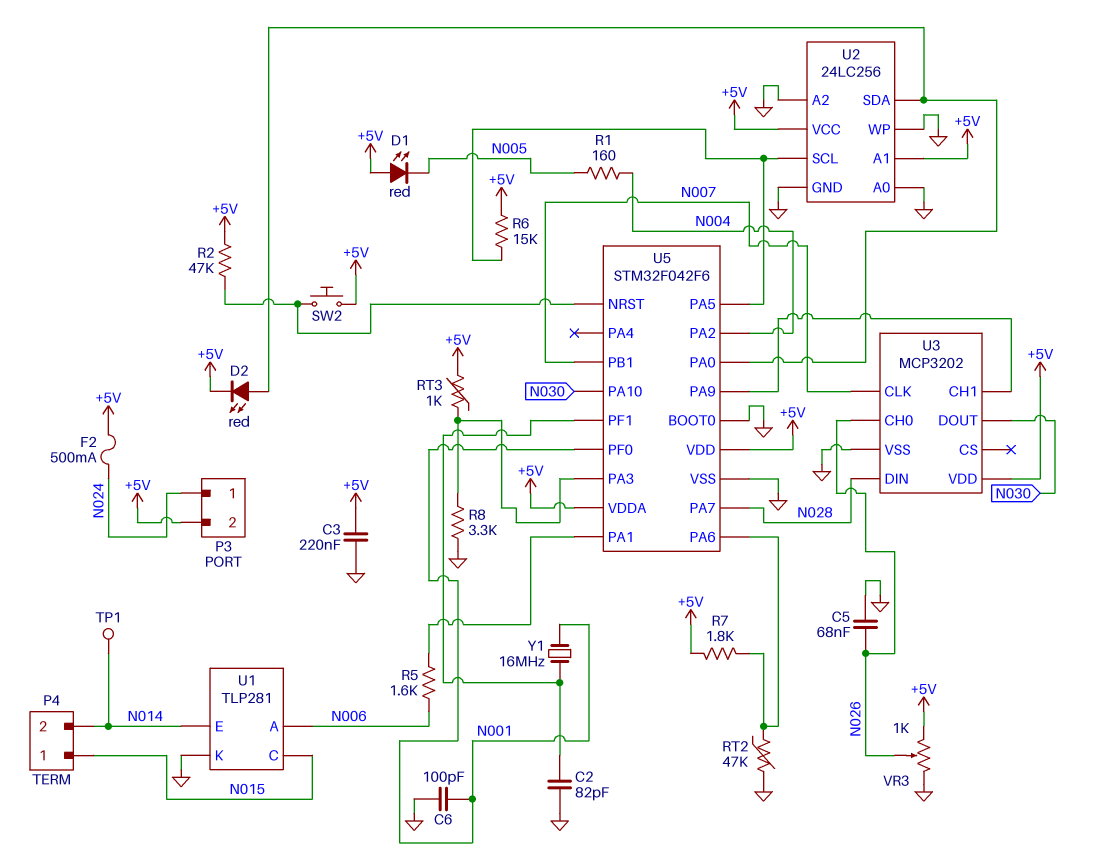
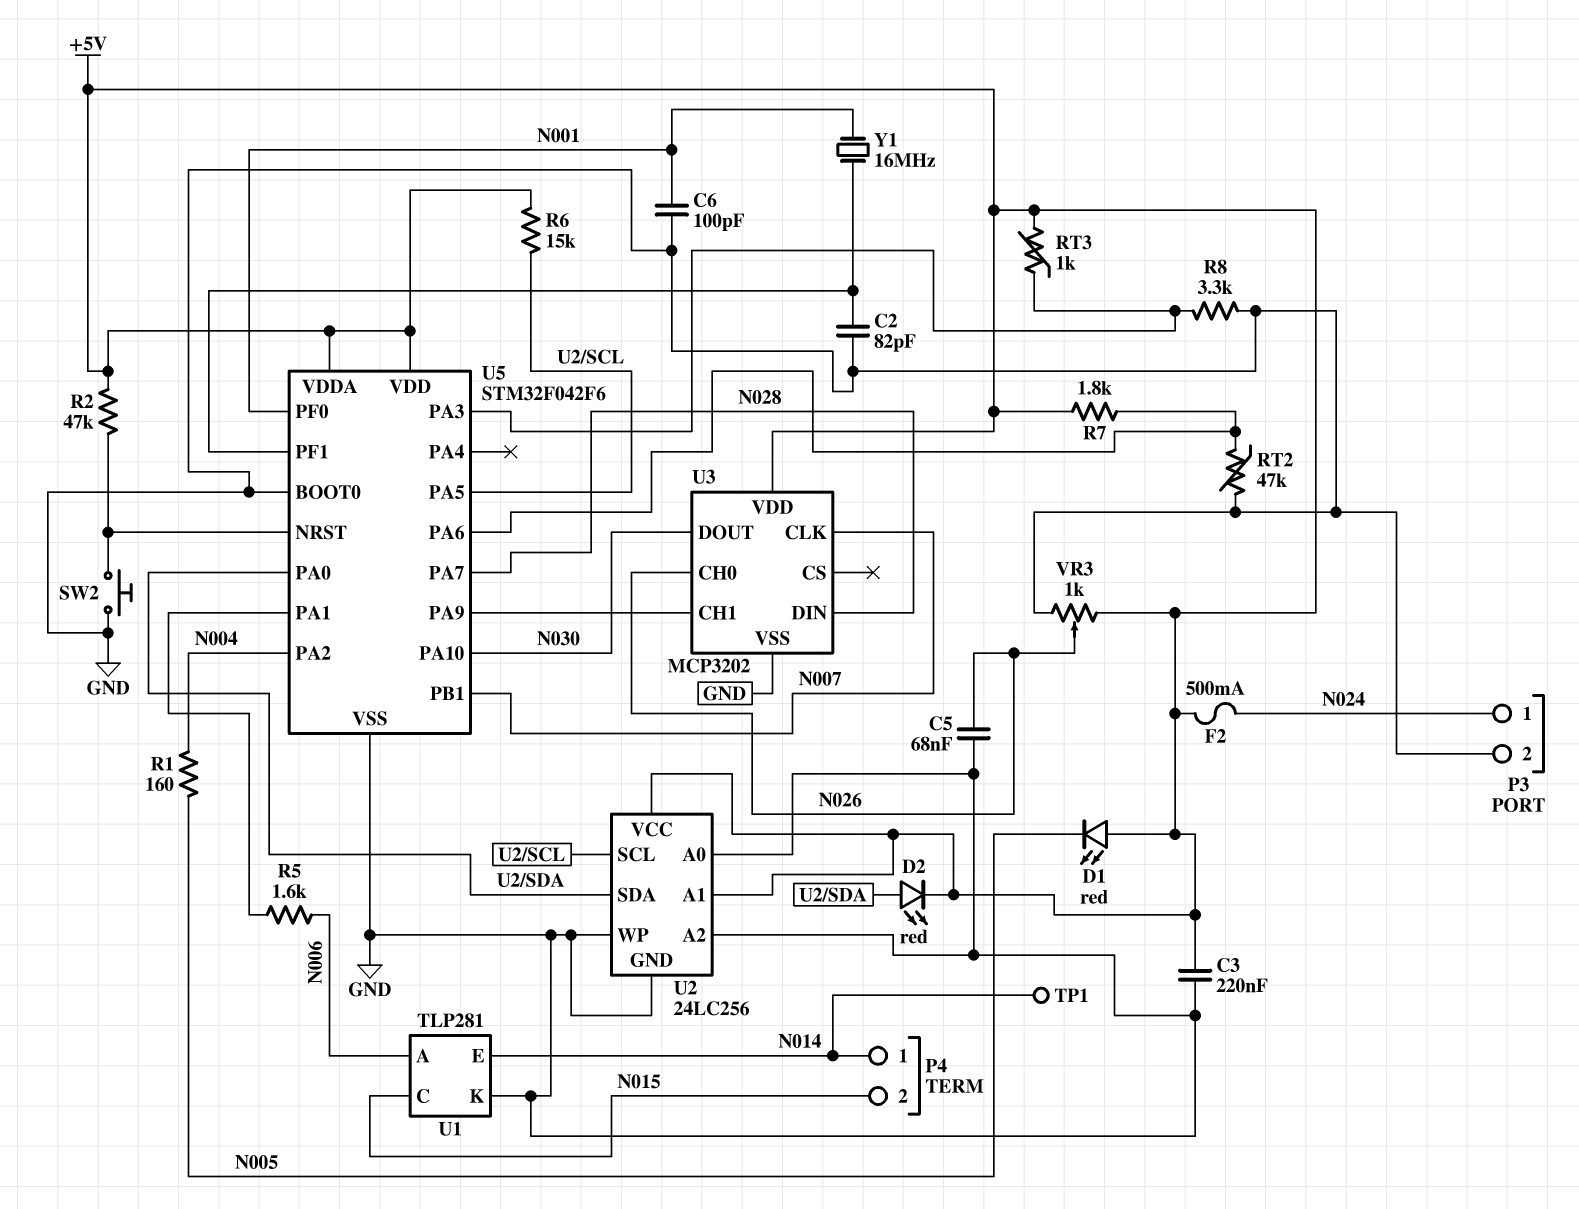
P3 pin 2: +5V -> GND
P4 pin 1: N015 -> N014
P4 pin 2: N014 -> N015
SW2: button (+5V, U5/NRST) -> button (GND, U5/NRST)

